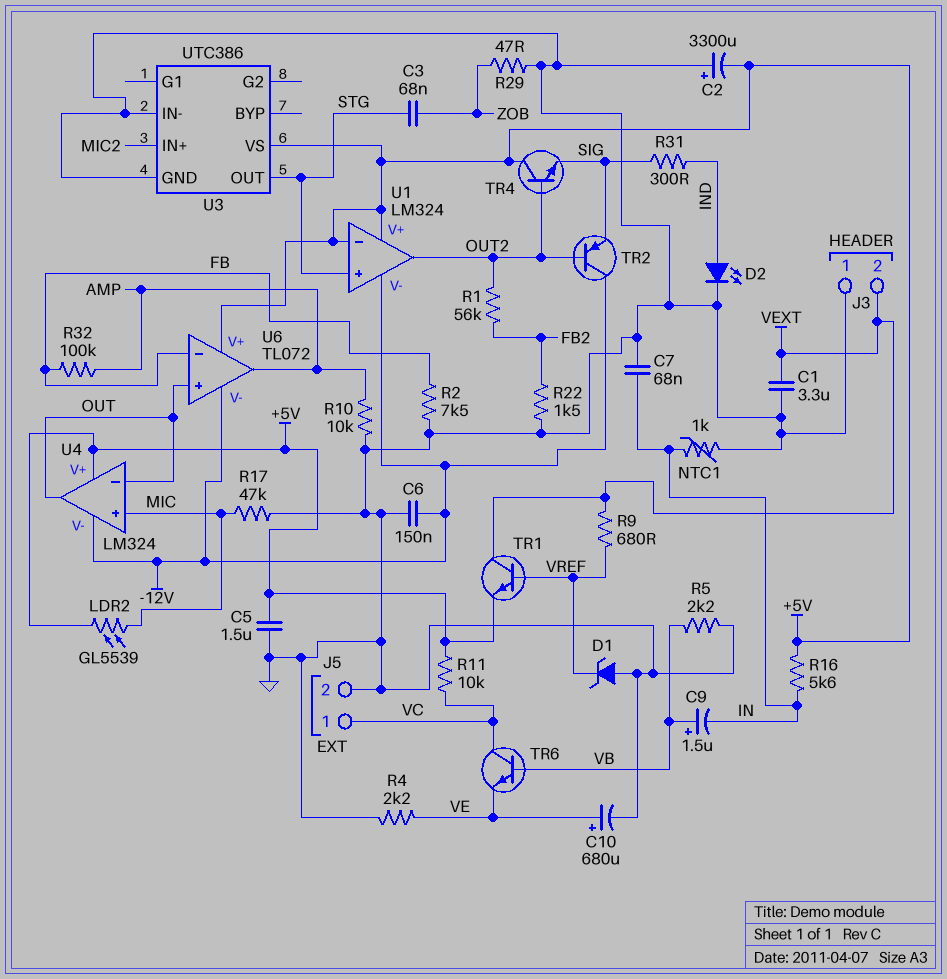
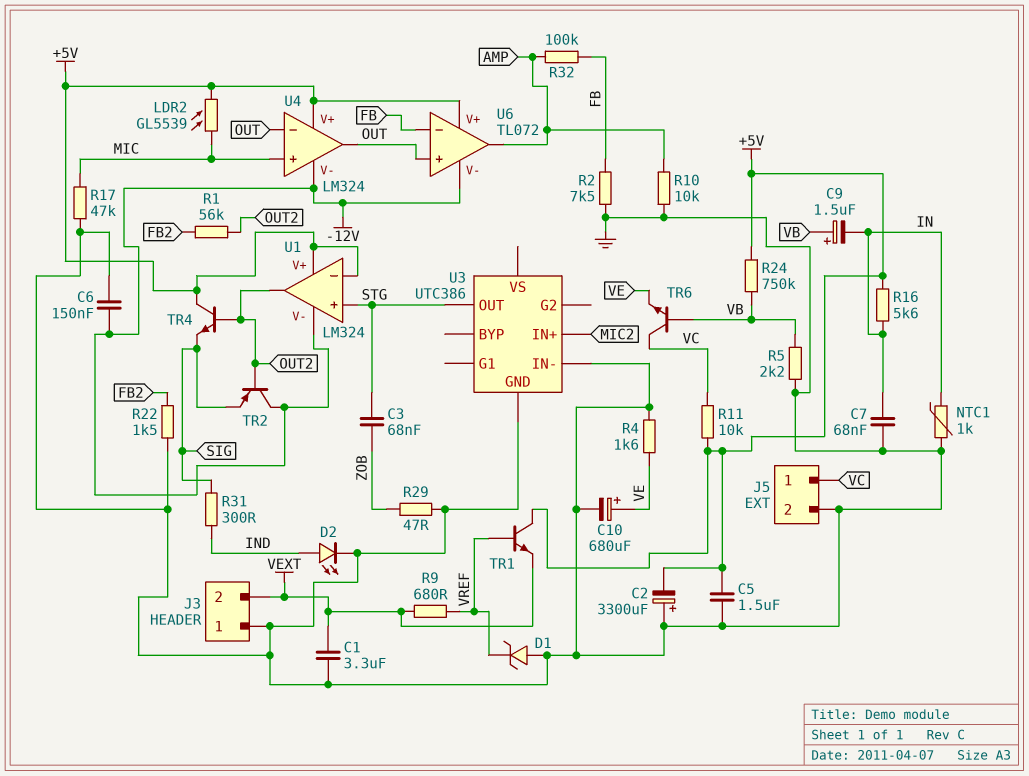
R4: 2.2k (GND, VE) -> 1.6k (GND, VE)
R24: none -> 750k (+5V, VB)
TR1: NPN (B VREF, C VEXT, E +5V) -> NPN (B VREF, C +5V, E VEXT)
U3 pin VS: +5V -> none

